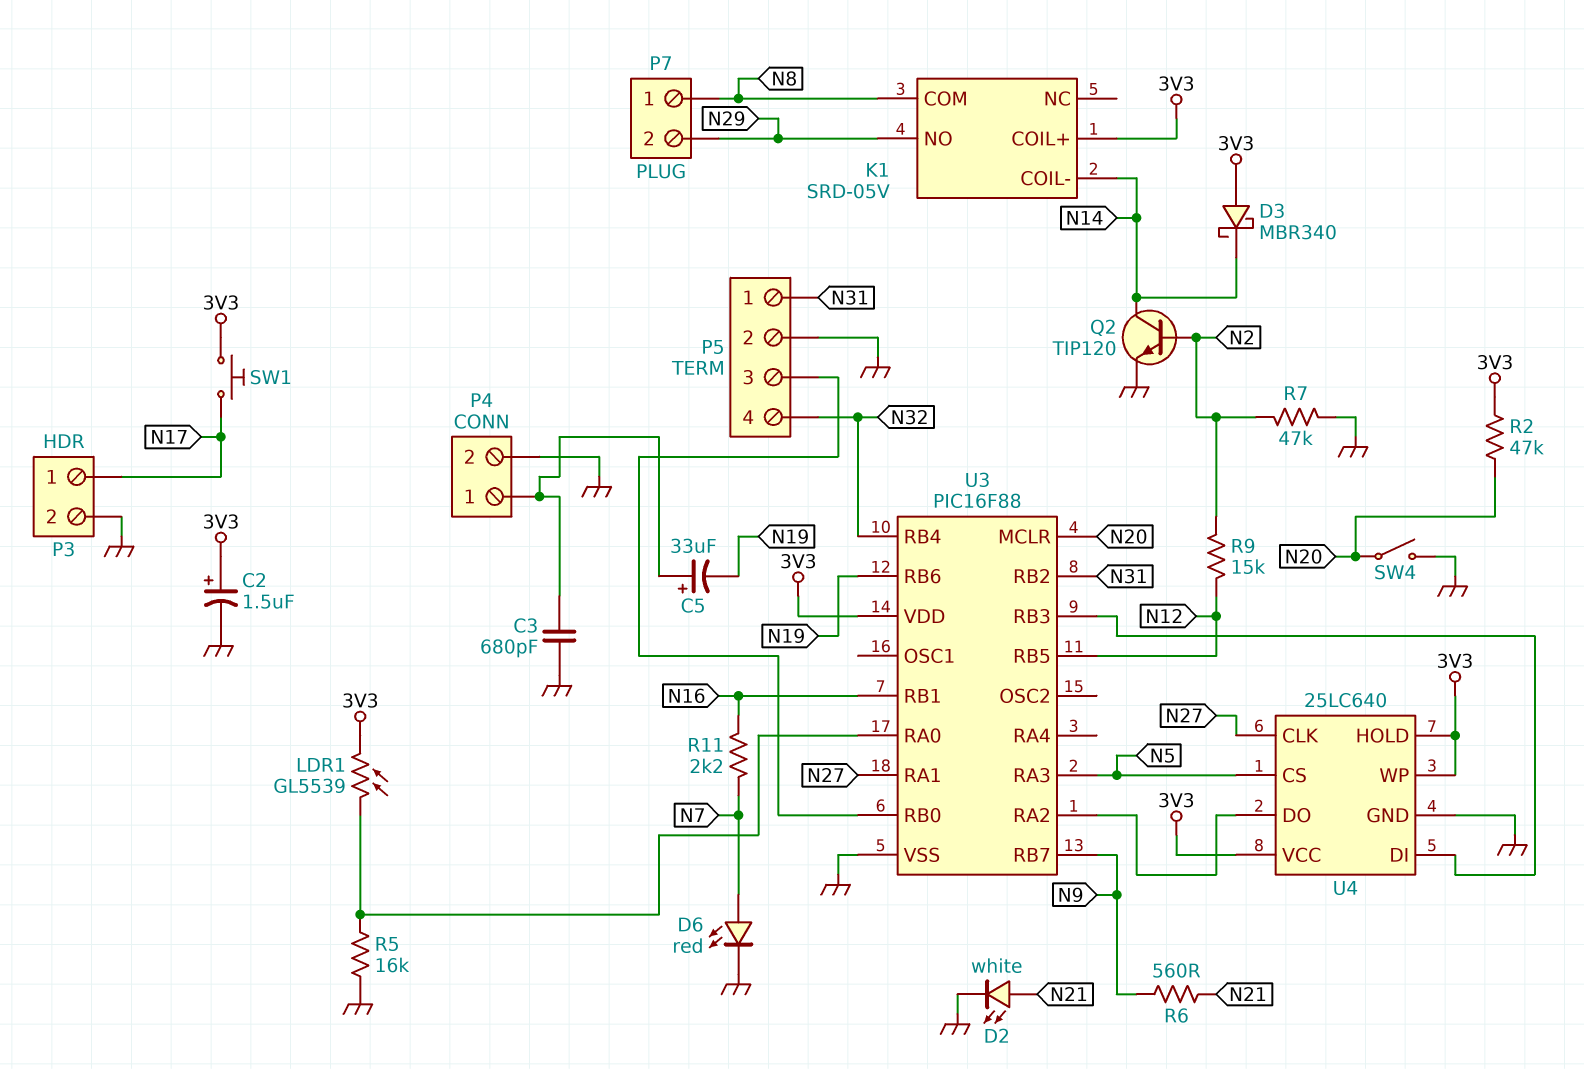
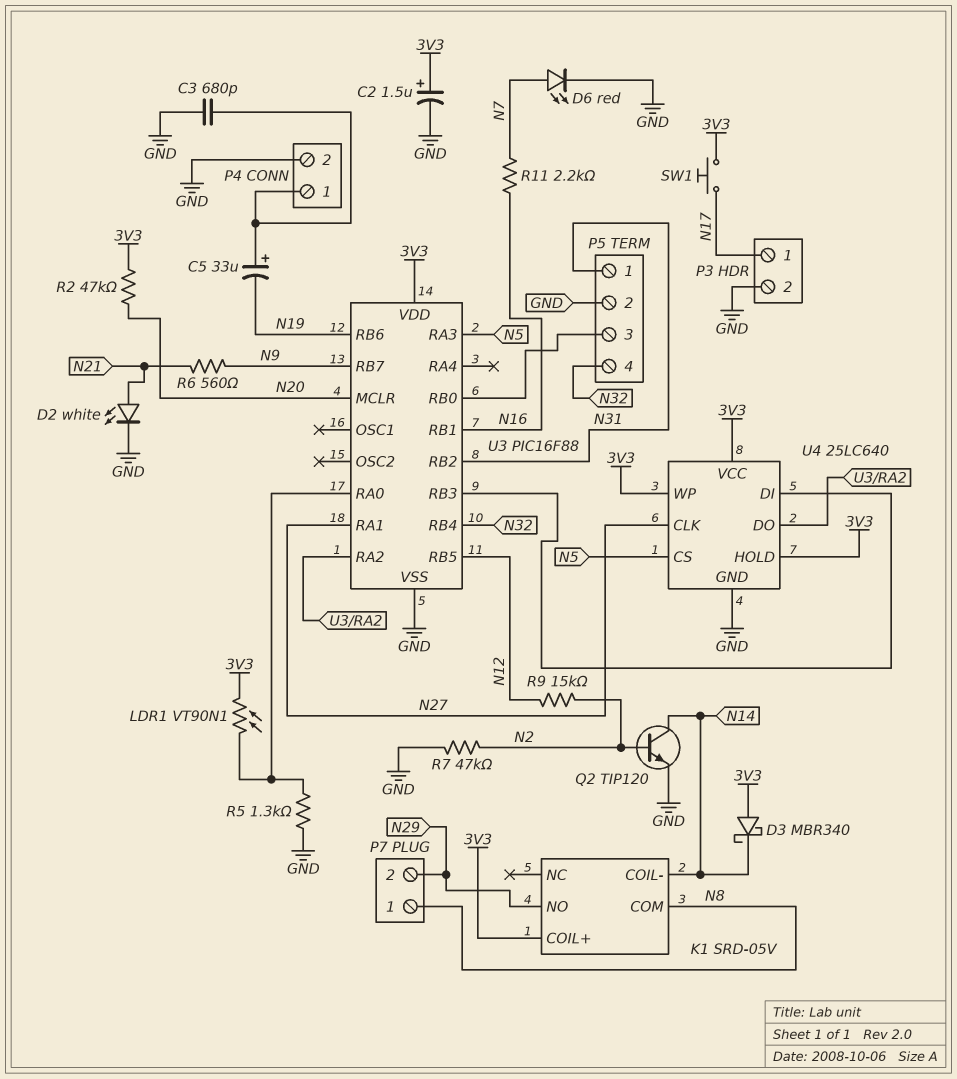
LDR1: GL5539 (3V3, U3/RA0) -> VT90N1 (3V3, U3/RA0)
R5: 16k (GND, U3/RA0) -> 1.3k (GND, U3/RA0)
SW4: switch (GND, N20) -> none

